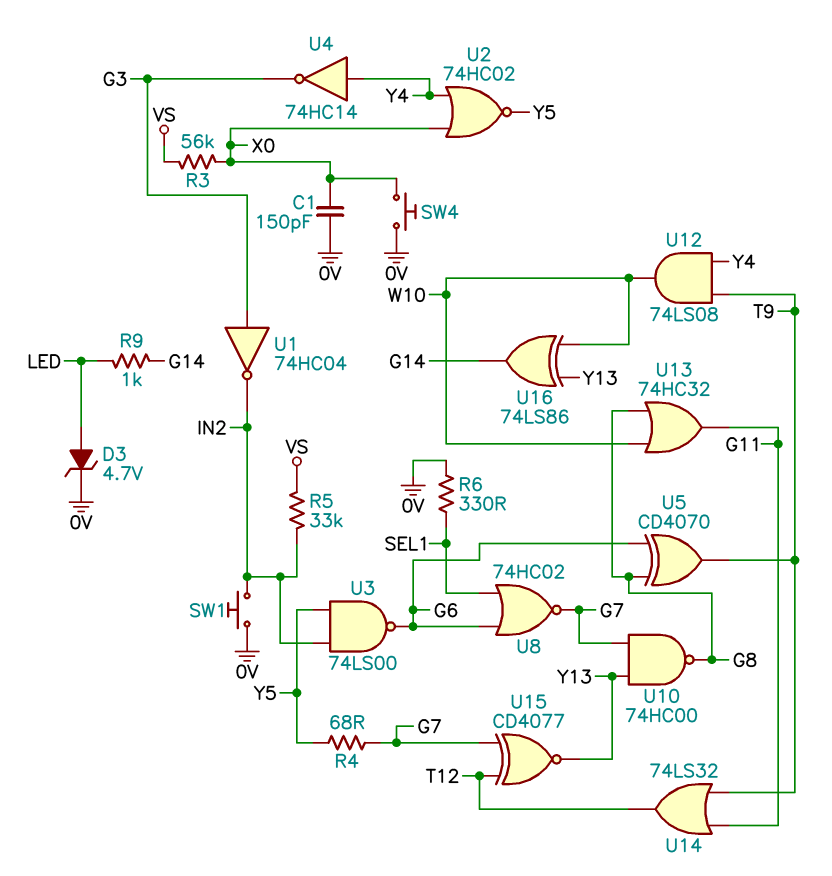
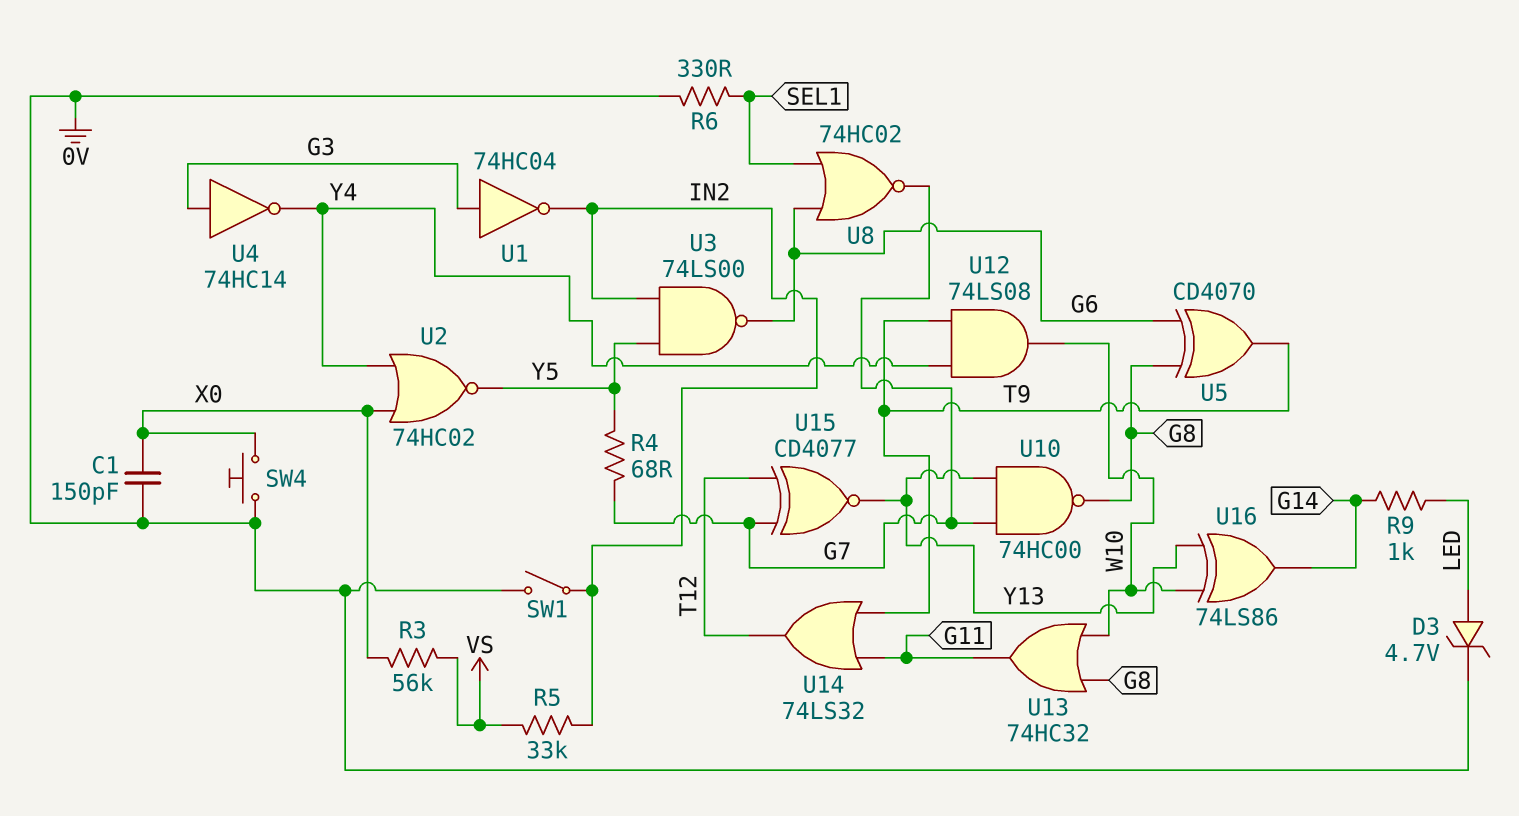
SW1: button (0V, IN2) -> switch (0V, IN2)
U4: NOT 74HC14 (in Y4, out G3) -> NOT 74HC14 (in G3, out Y4)

